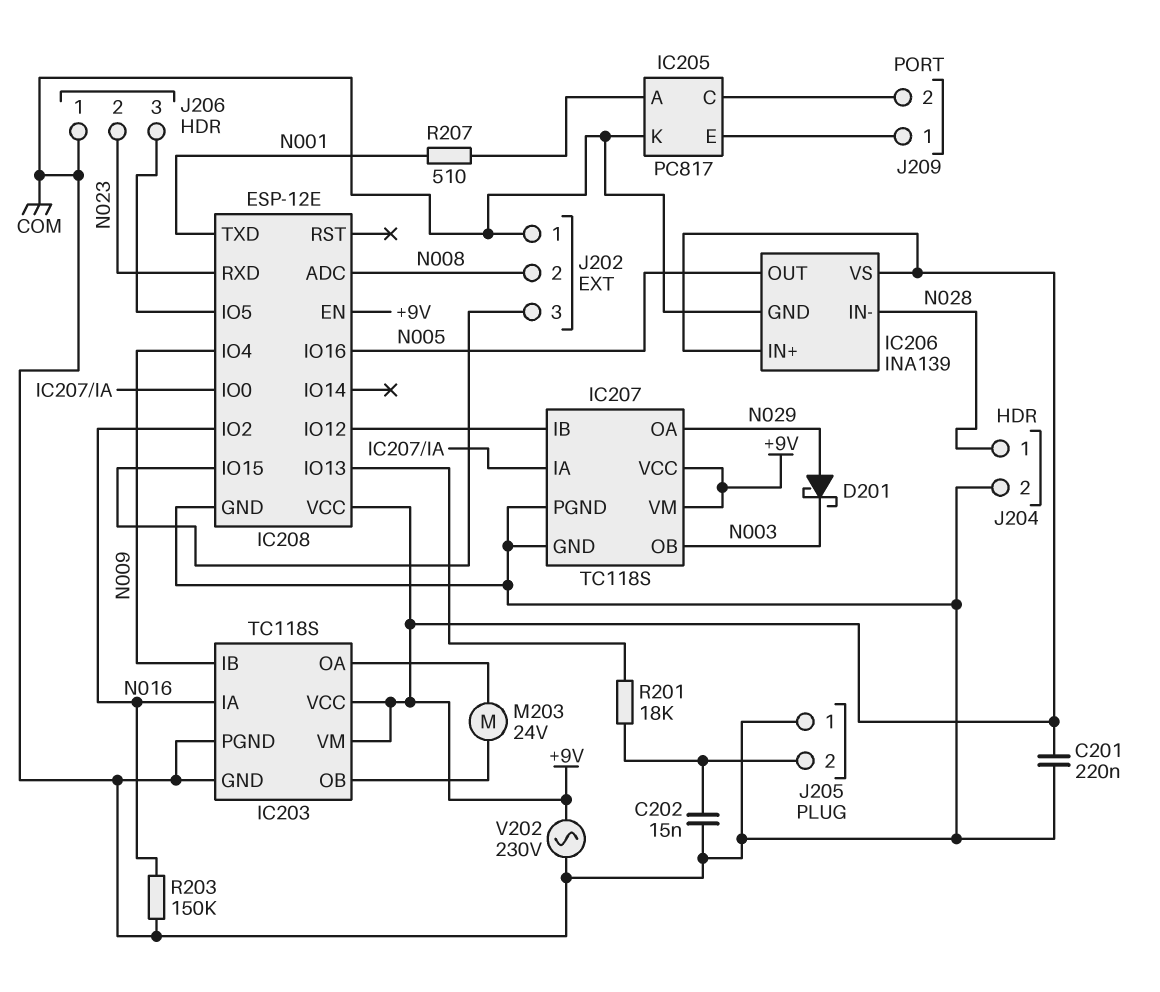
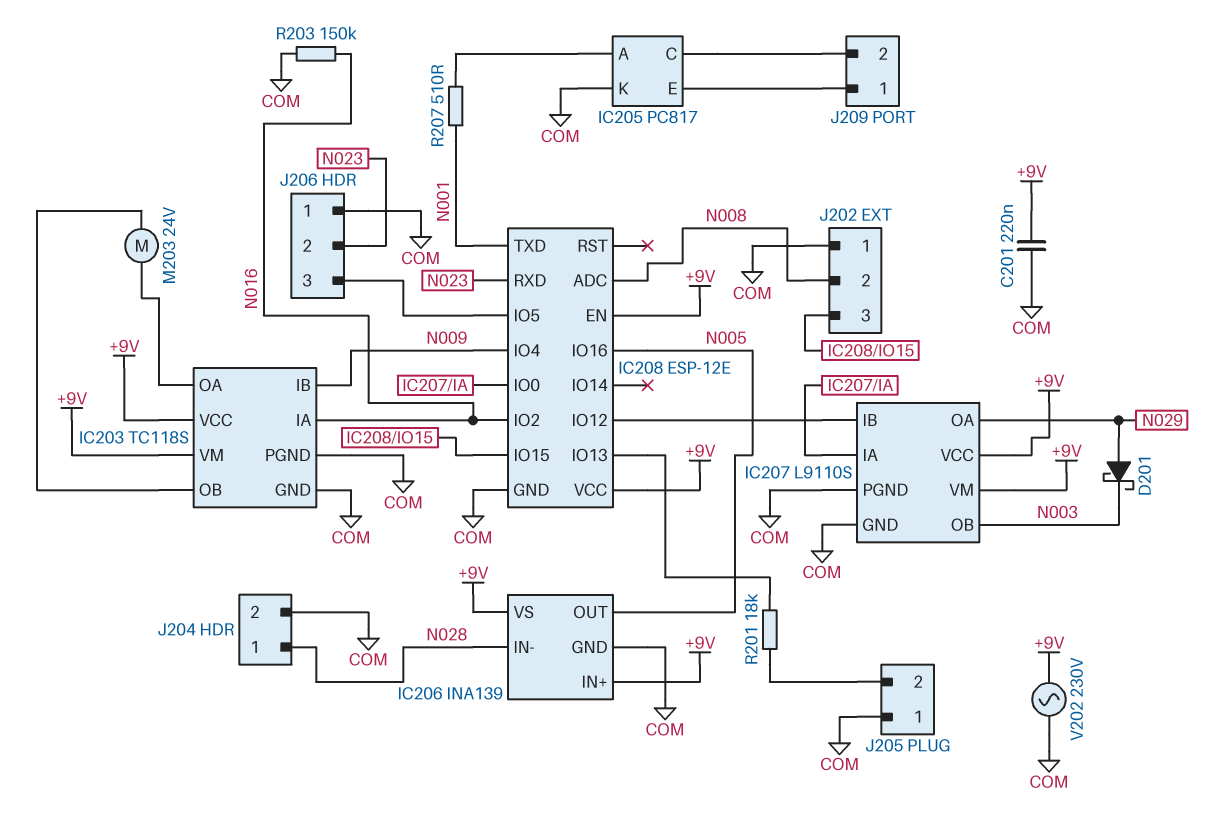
C202: 15nF (COM, J205/2) -> none
IC207: TC118S -> L9110S

